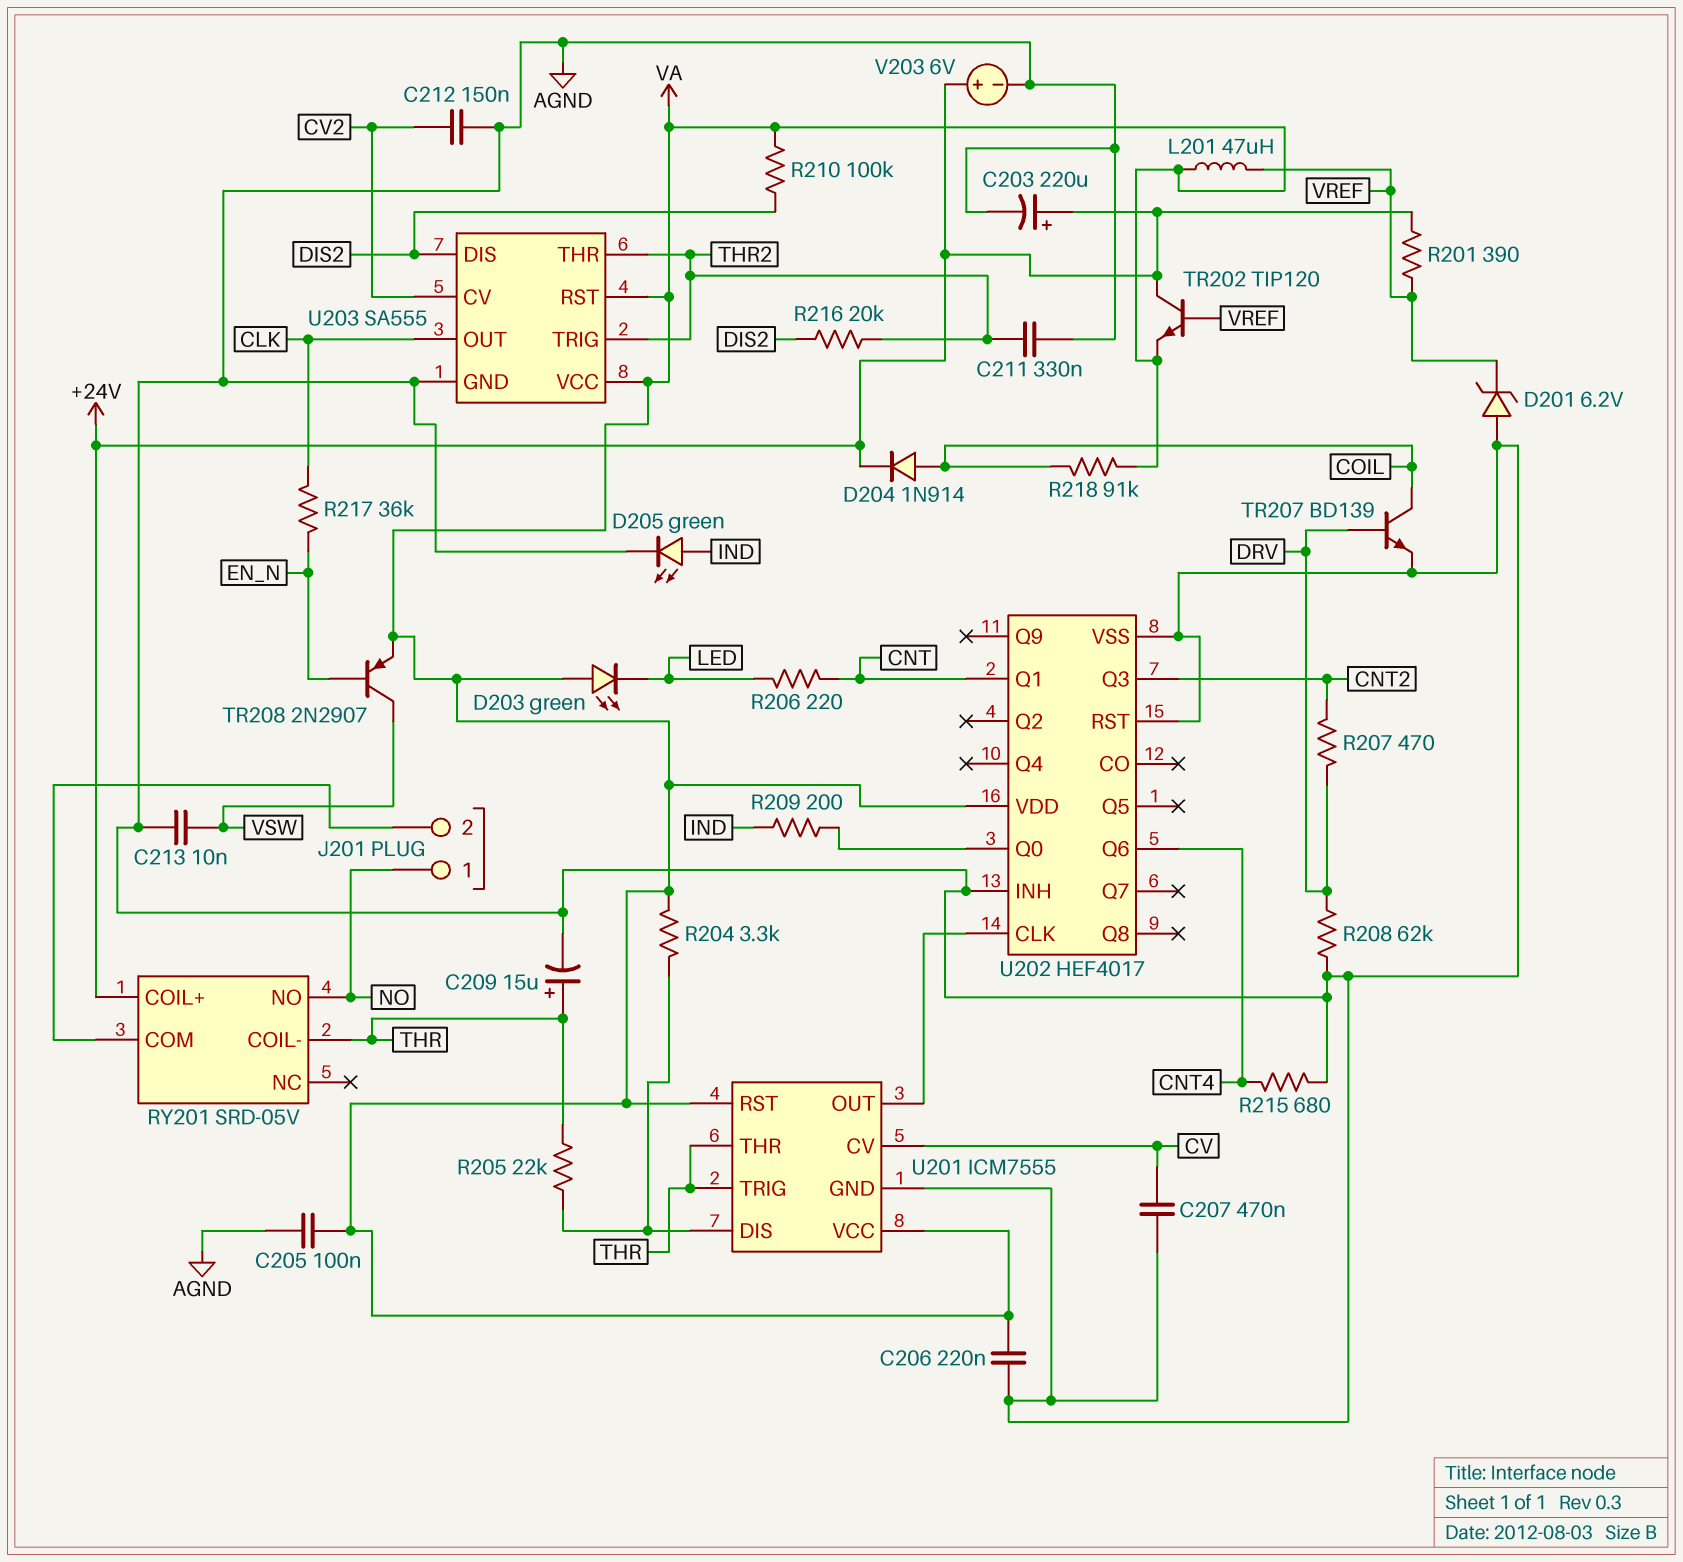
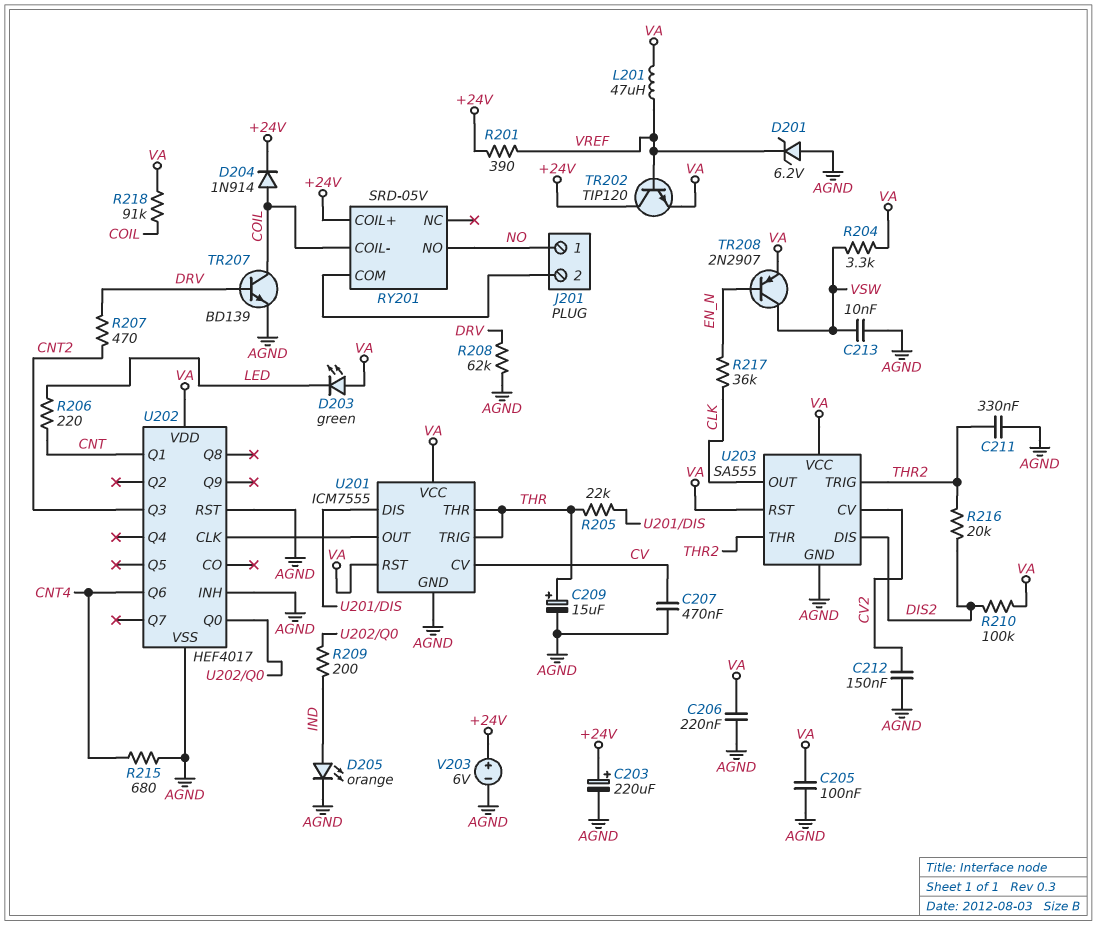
D205: LED green (A IND, K AGND) -> LED orange (A IND, K AGND)
R204: 3.3k (U201/DIS, VA) -> 3.3k (VA, VSW)
RY201 pin COIL-: THR -> COIL

